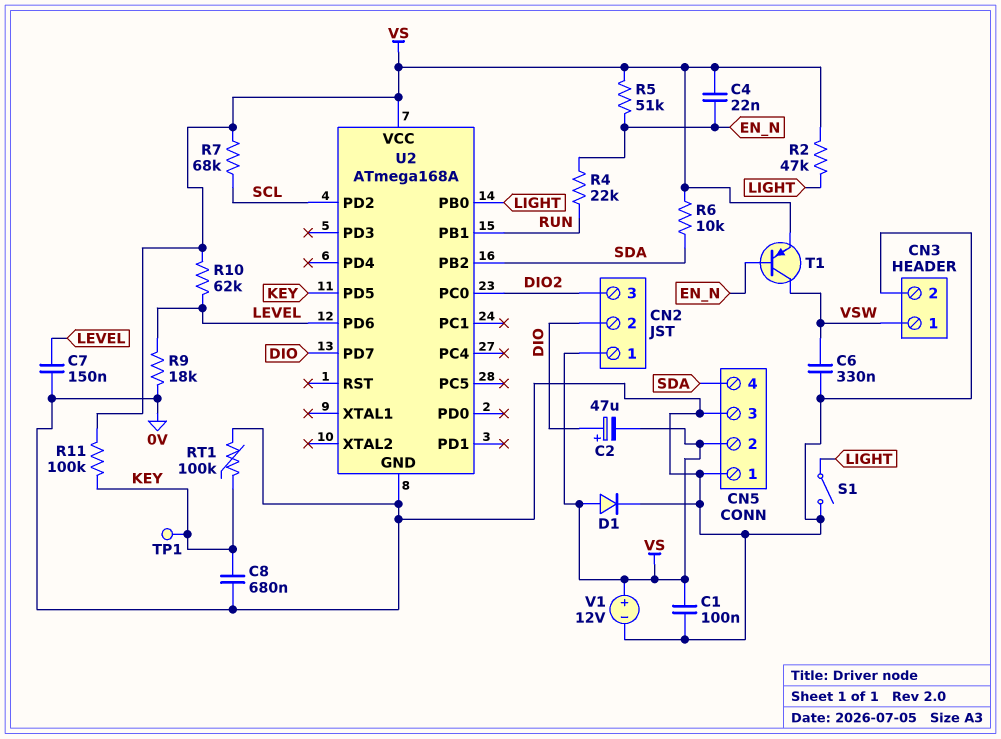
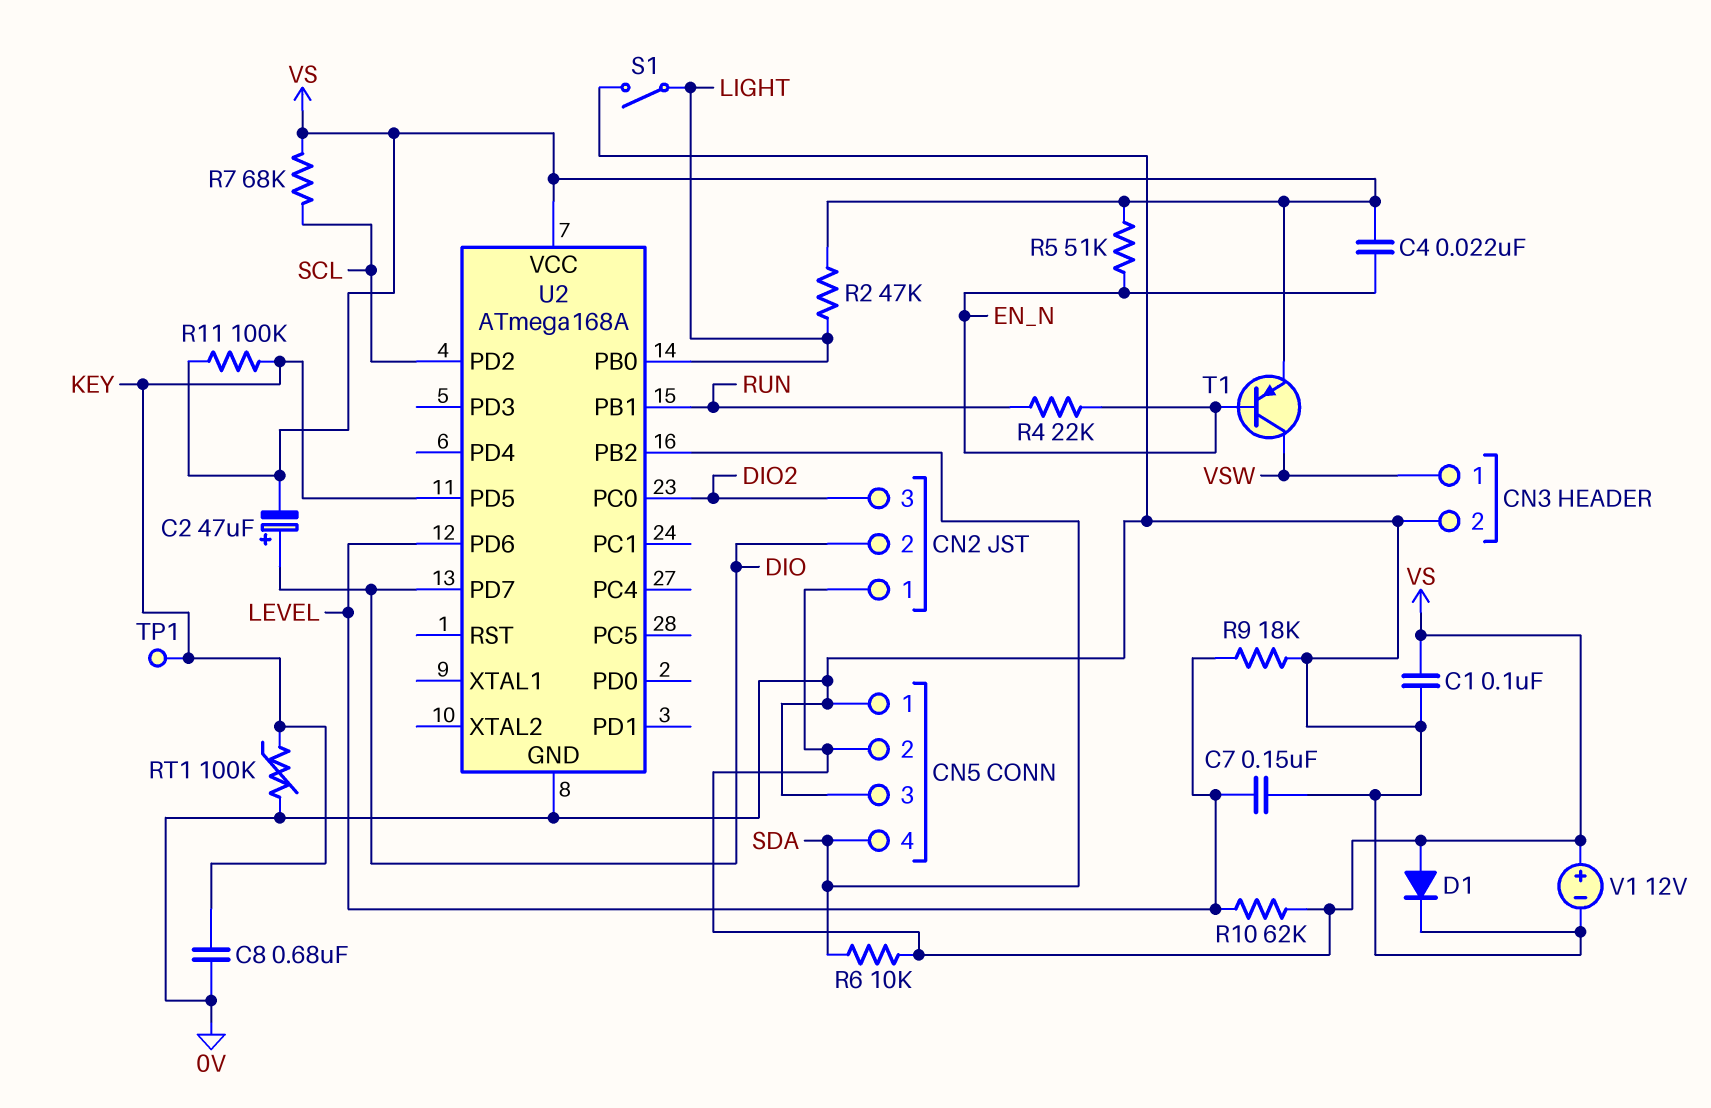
C6: 330nF (0V, VSW) -> none

